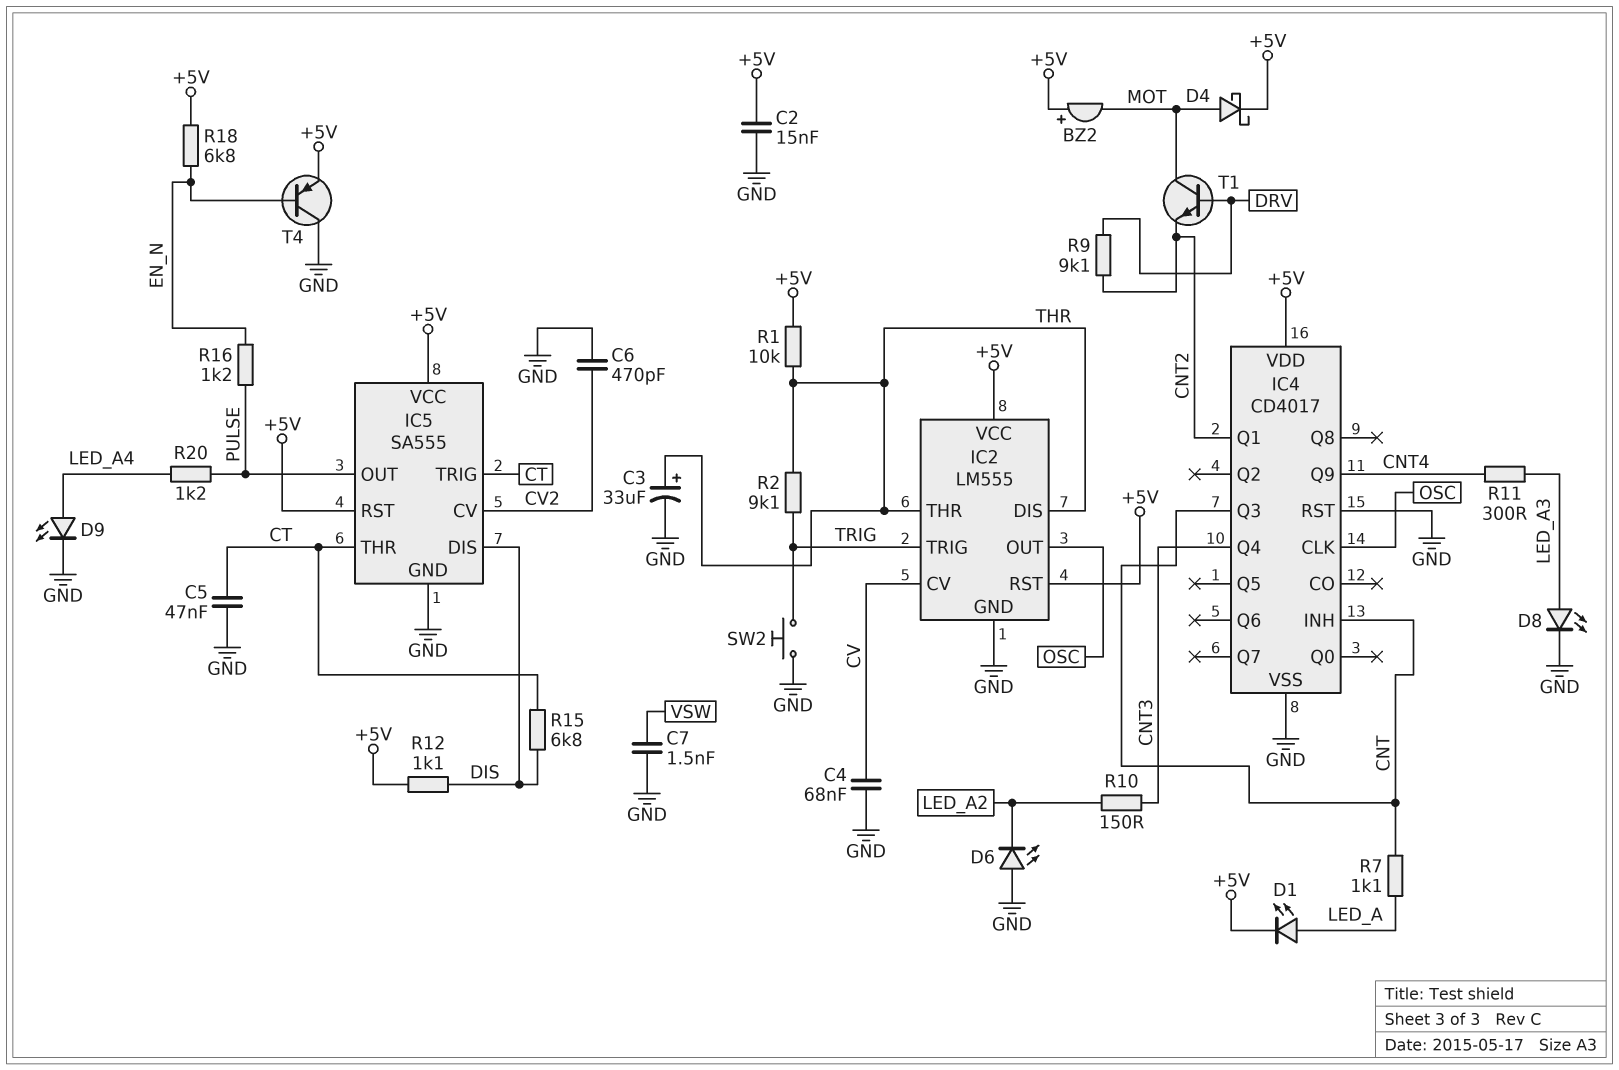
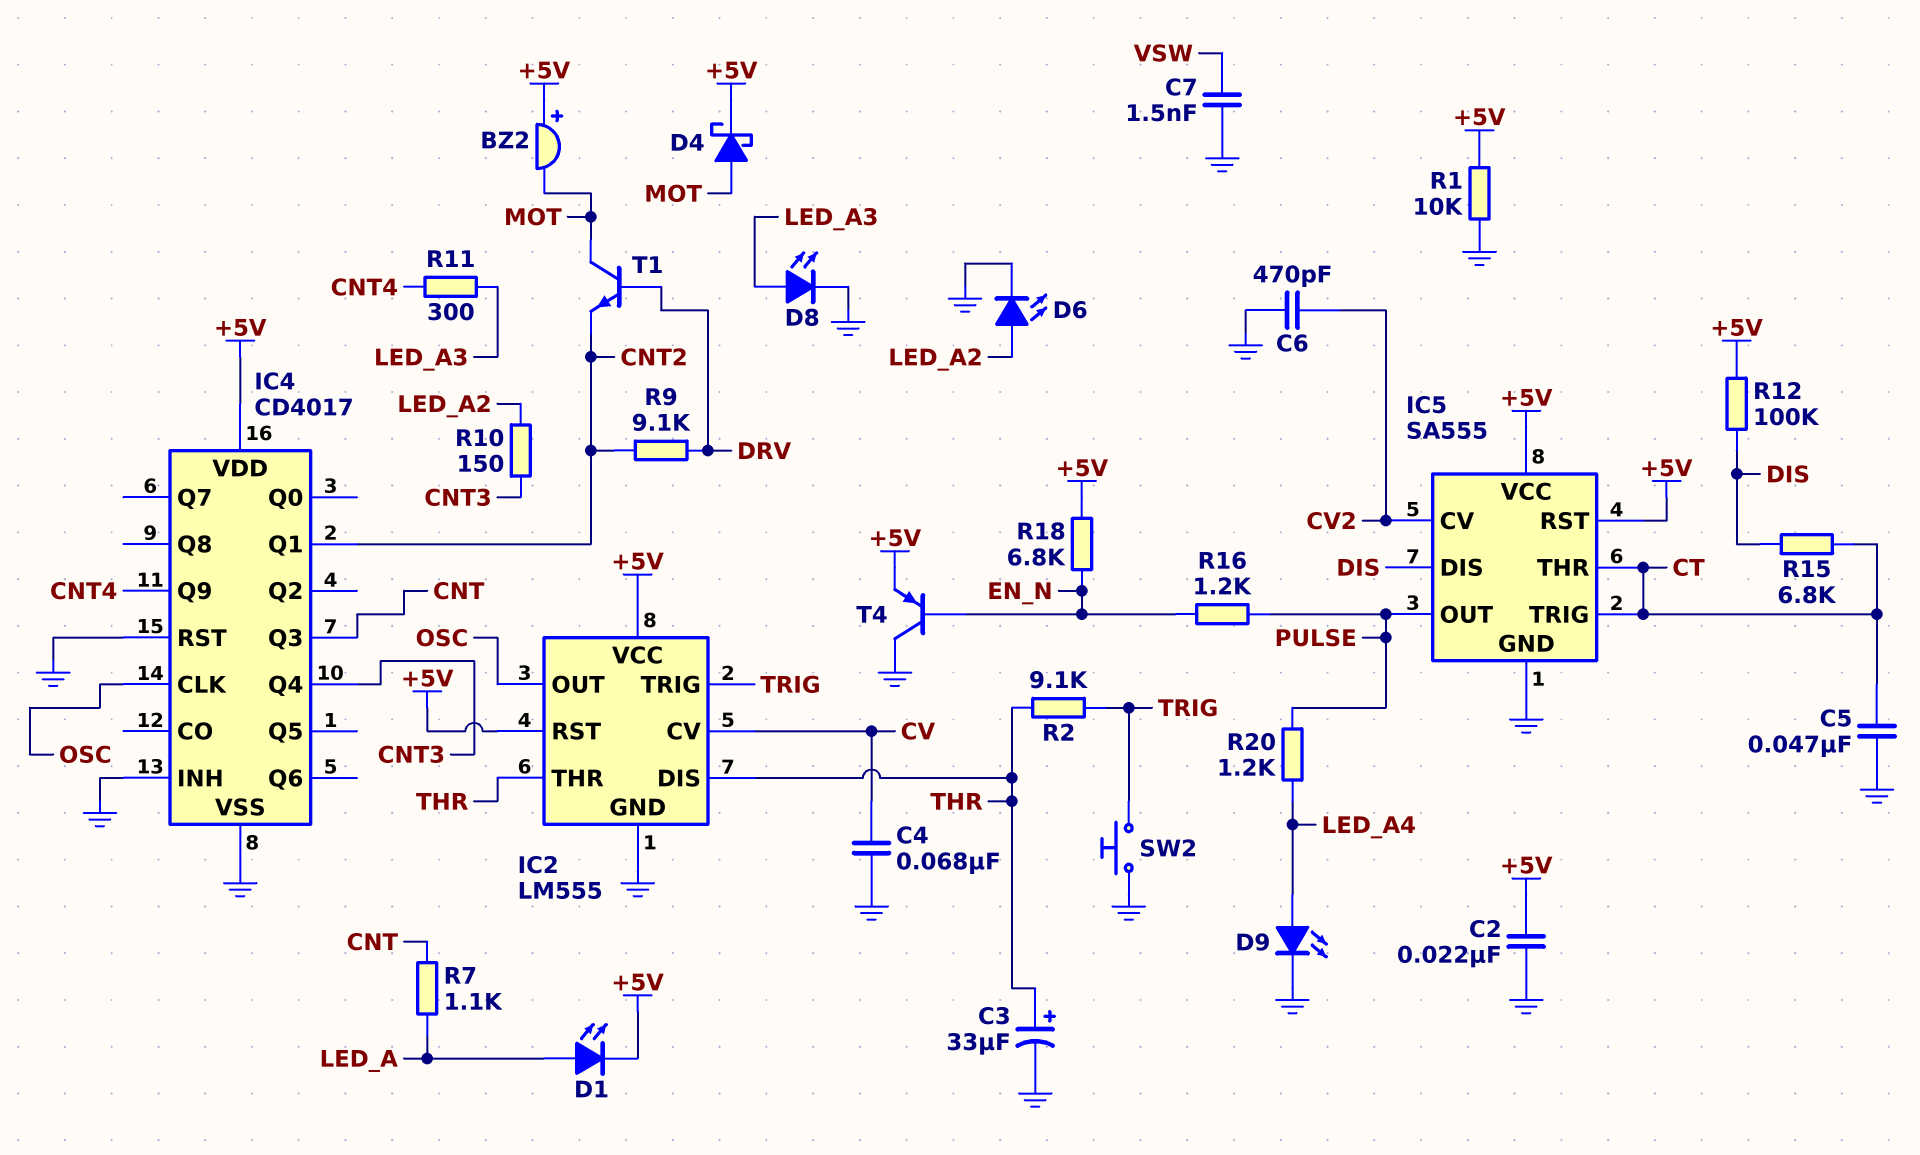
C2: 15nF (+5V, GND) -> 22nF (+5V, GND)
D6: LED (A GND, K LED_A2) -> LED (A LED_A2, K GND)
IC4 pin INH: CNT -> GND
R1: 10k (+5V, THR) -> 10k (+5V, GND)
R12: 1.1k (+5V, DIS) -> 100k (+5V, DIS)

